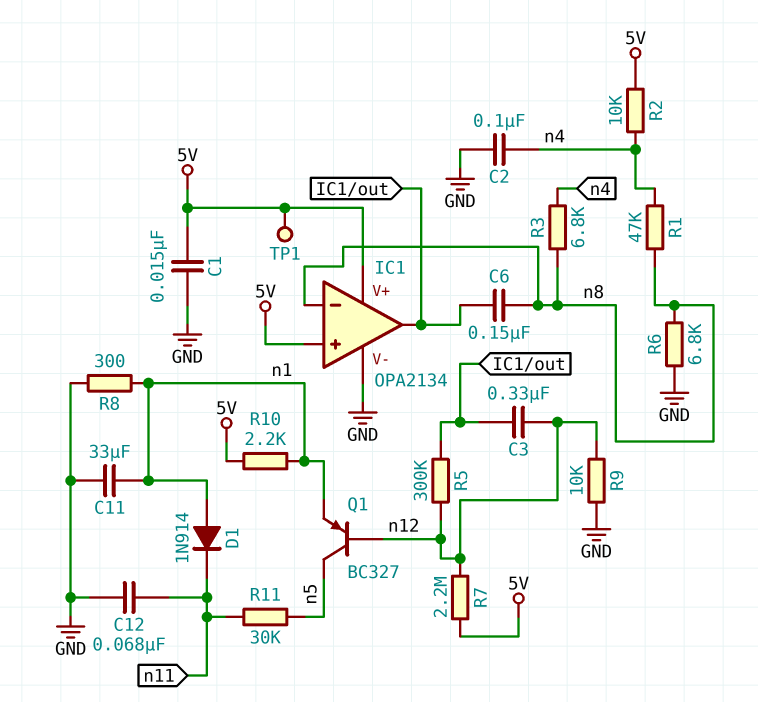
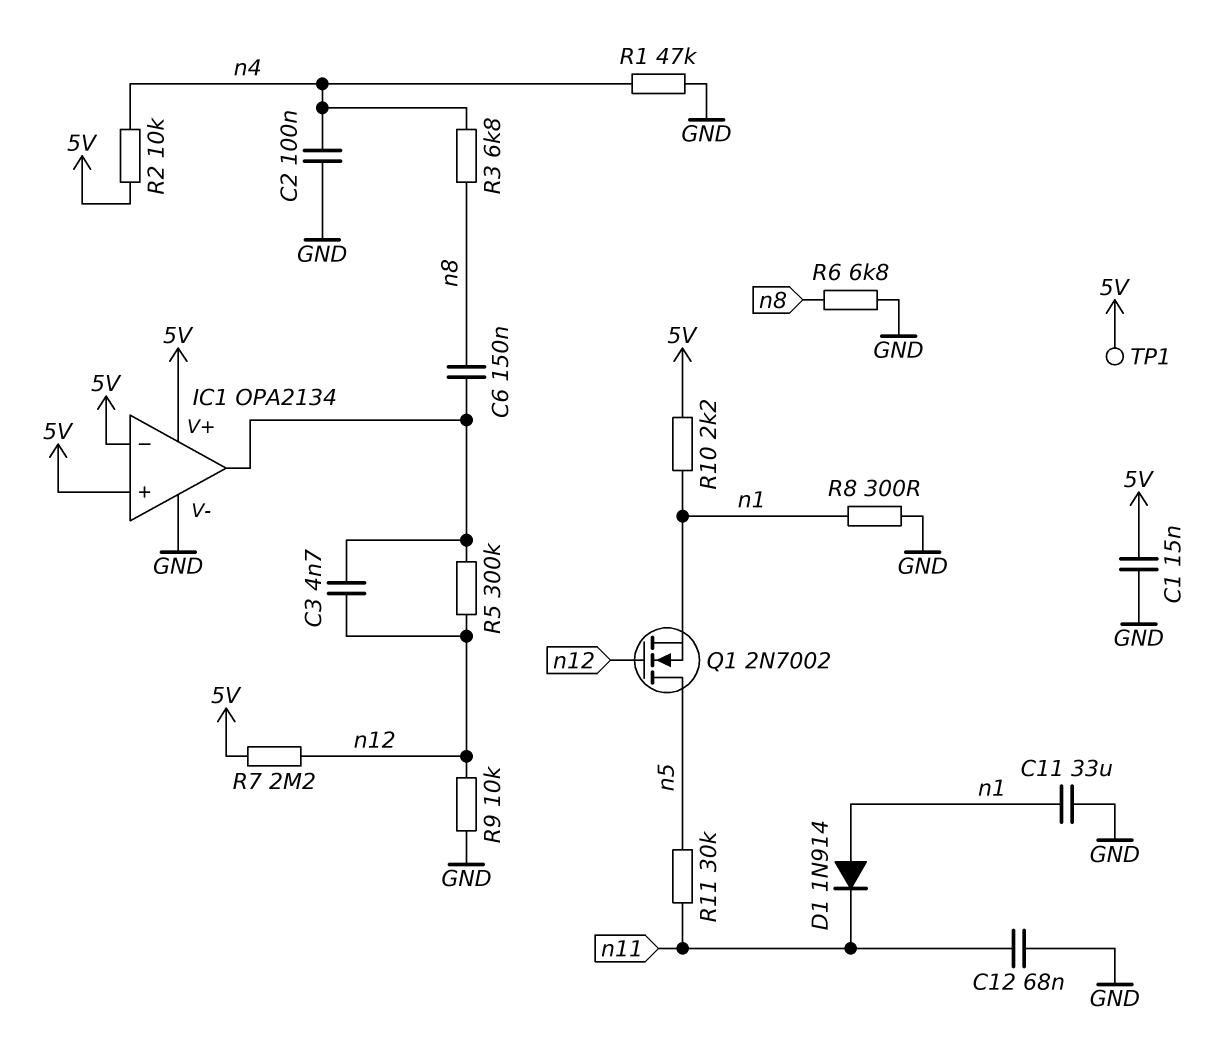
C3: 330nF (IC1/out, n12) -> 4.7nF (IC1/out, n12)
IC1 pin in-: n8 -> 5V
Q1: PNP BC327 (B n12, C n5, E n1) -> NMOS 2N7002 (G n12, D n5, S n1)
R1: 47k (n4, n8) -> 47k (GND, n4)

